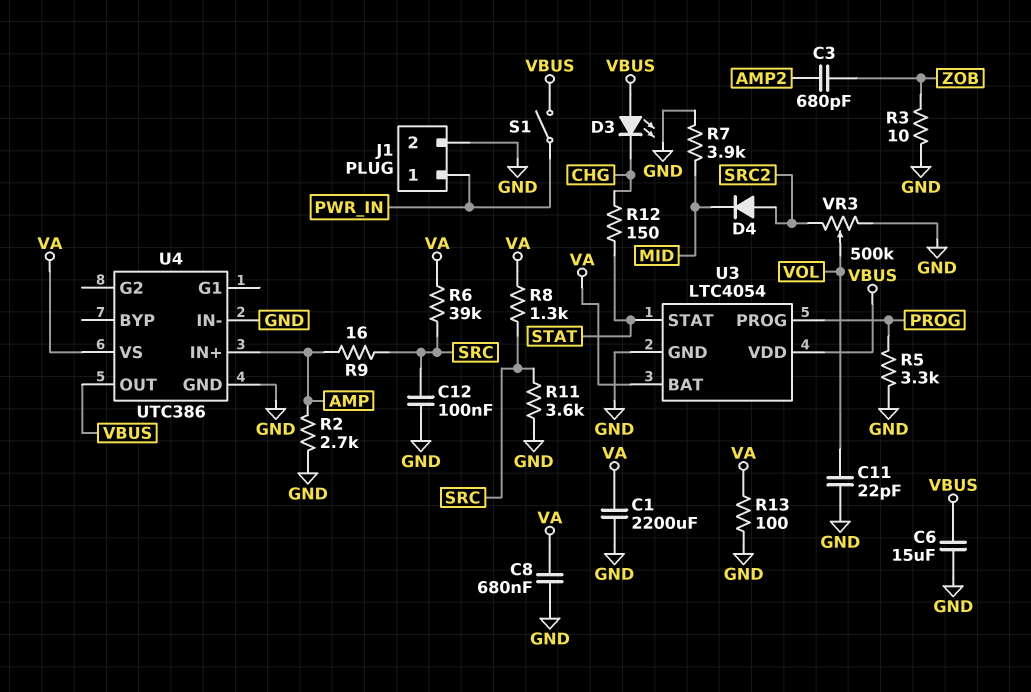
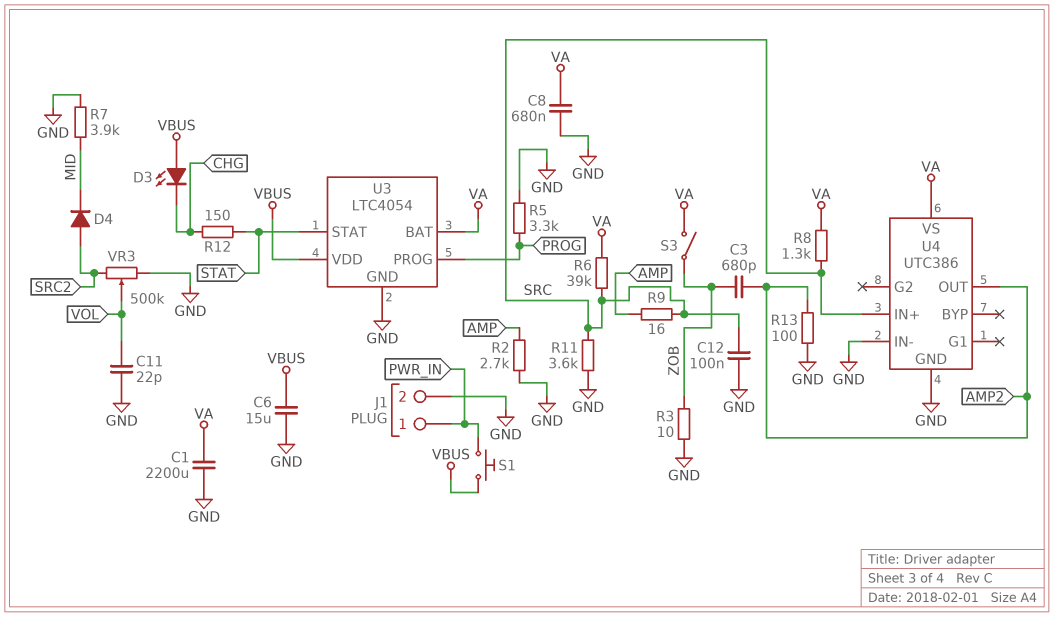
R13: 100 (GND, VA) -> 100 (AMP2, GND)
S1: switch (PWR_IN, VBUS) -> button (PWR_IN, VBUS)
S3: none -> switch (VA, ZOB)
U4 pin IN+: AMP -> SRC
U4 pin OUT: VBUS -> AMP2

